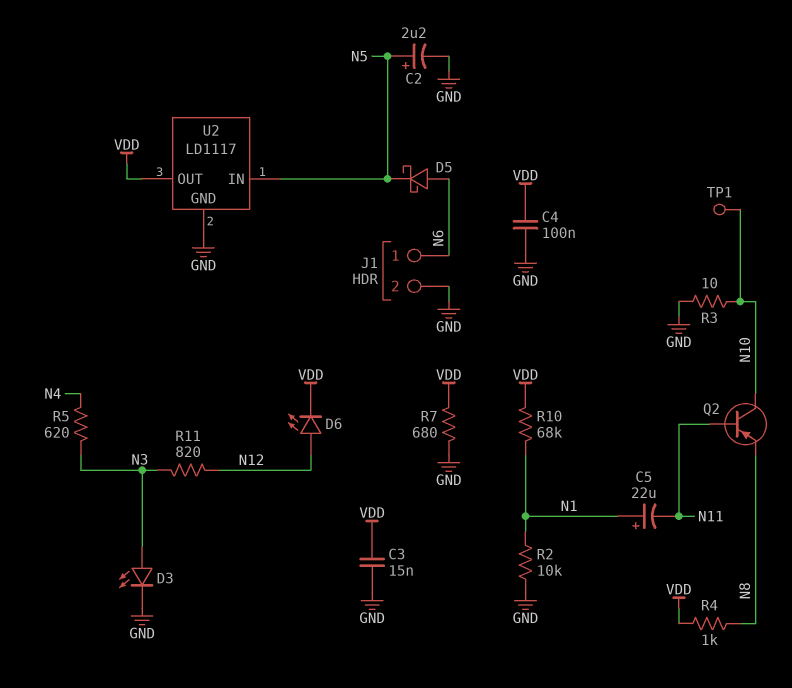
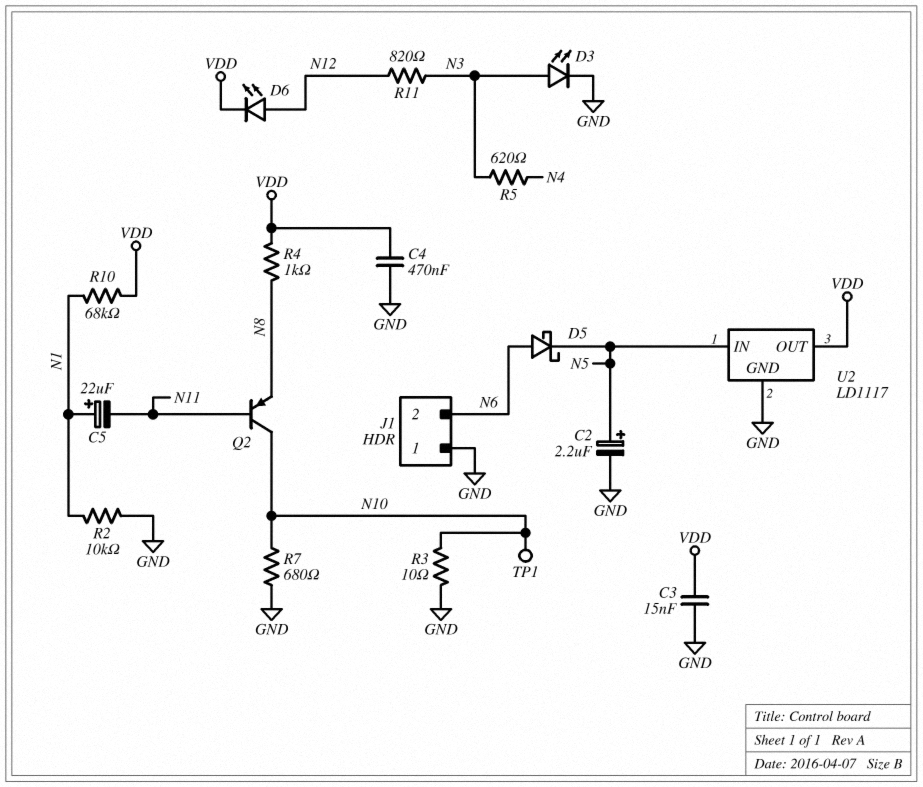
C4: 100nF (GND, VDD) -> 470nF (GND, VDD)
J1 pin 1: N6 -> GND
J1 pin 2: GND -> N6
R7: 680 (GND, VDD) -> 680 (GND, N10)

